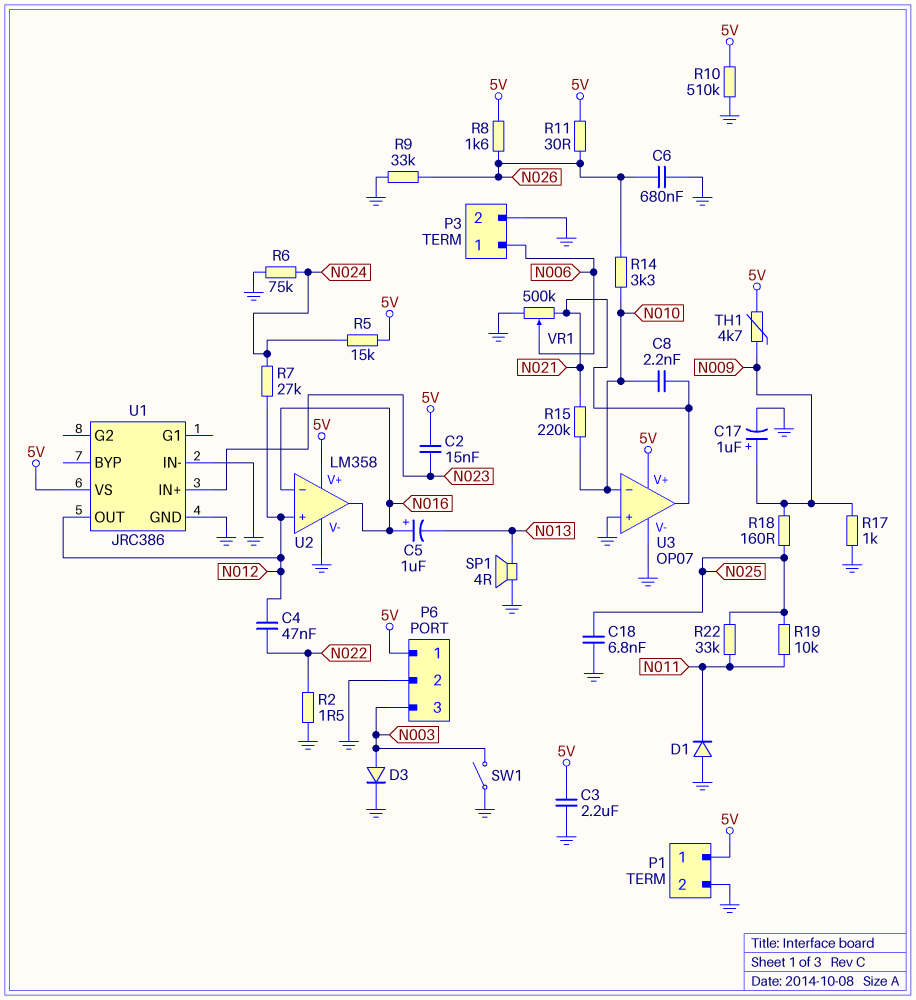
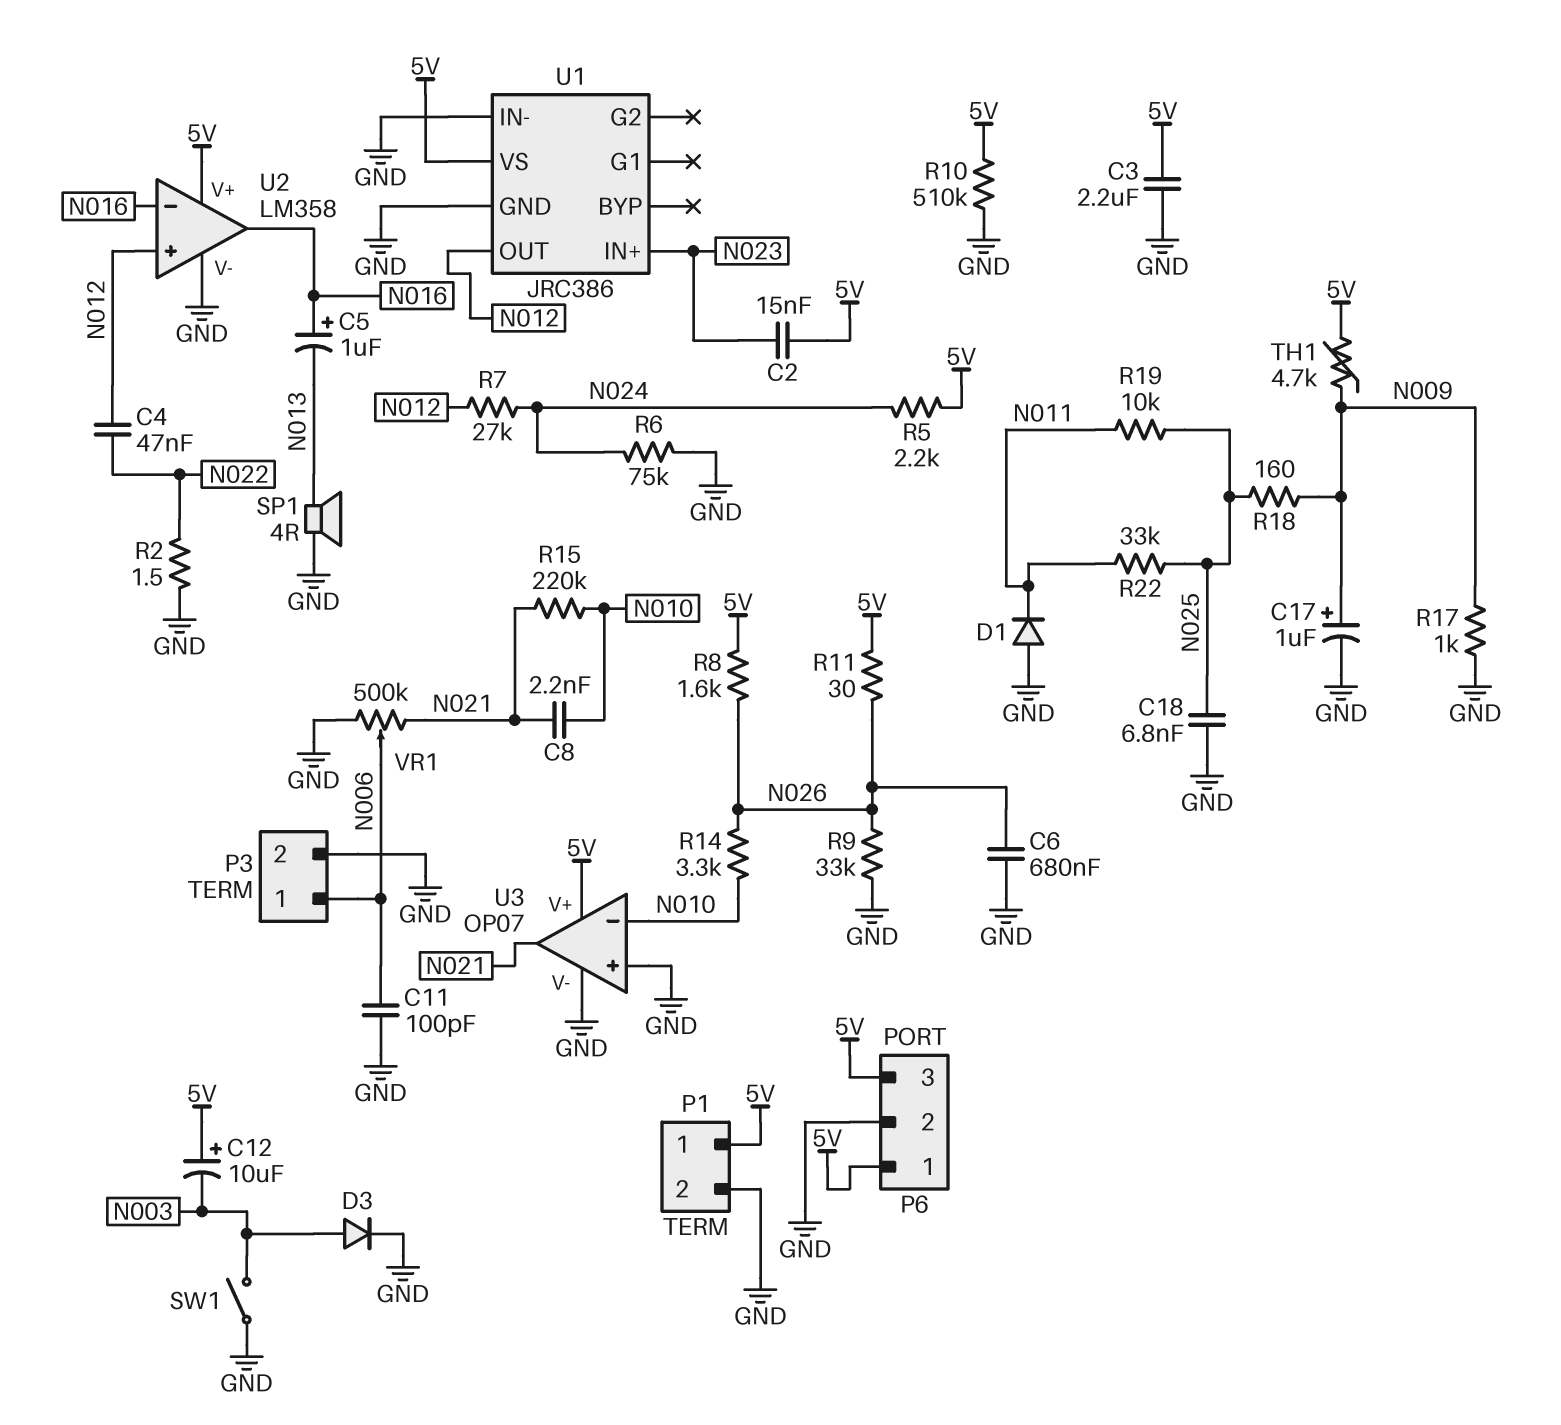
C11: none -> 100pF (GND, N006)
C12: none -> 10uF (plus 5V, minus N003)
P6 pin 3: N003 -> 5V
R5: 15k (5V, N024) -> 2.2k (5V, N024)

